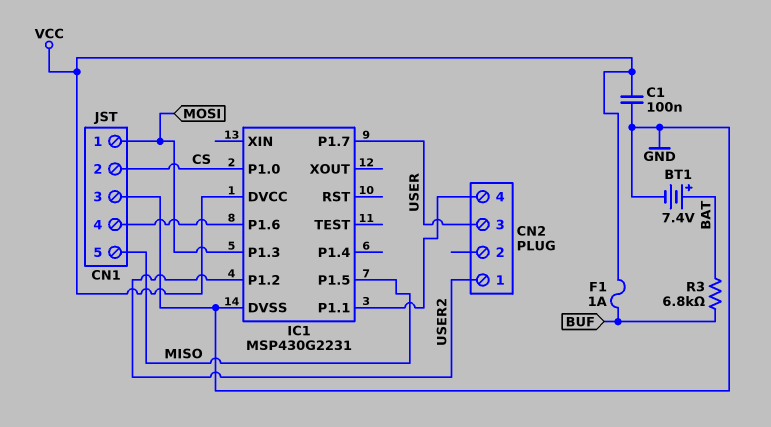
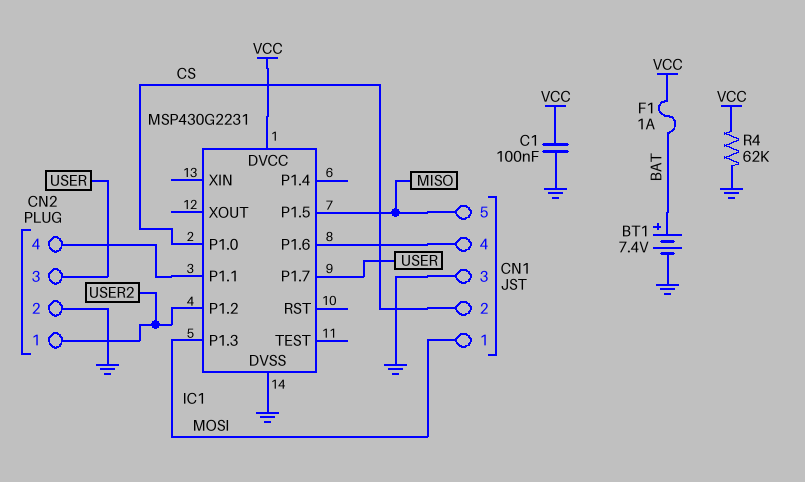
CN2 pin 2: none -> GND
F1: 1A (BUF, VCC) -> 1A (BAT, VCC)
R3: 6.8k (BAT, BUF) -> none
R4: none -> 62k (GND, VCC)

